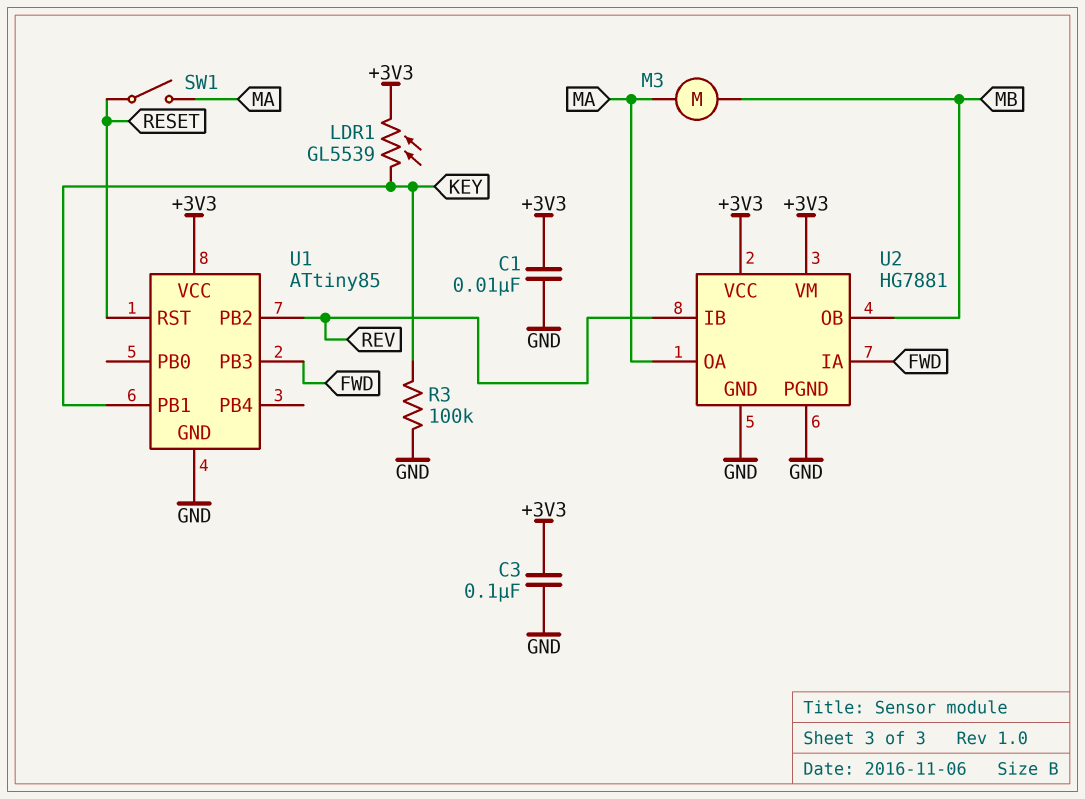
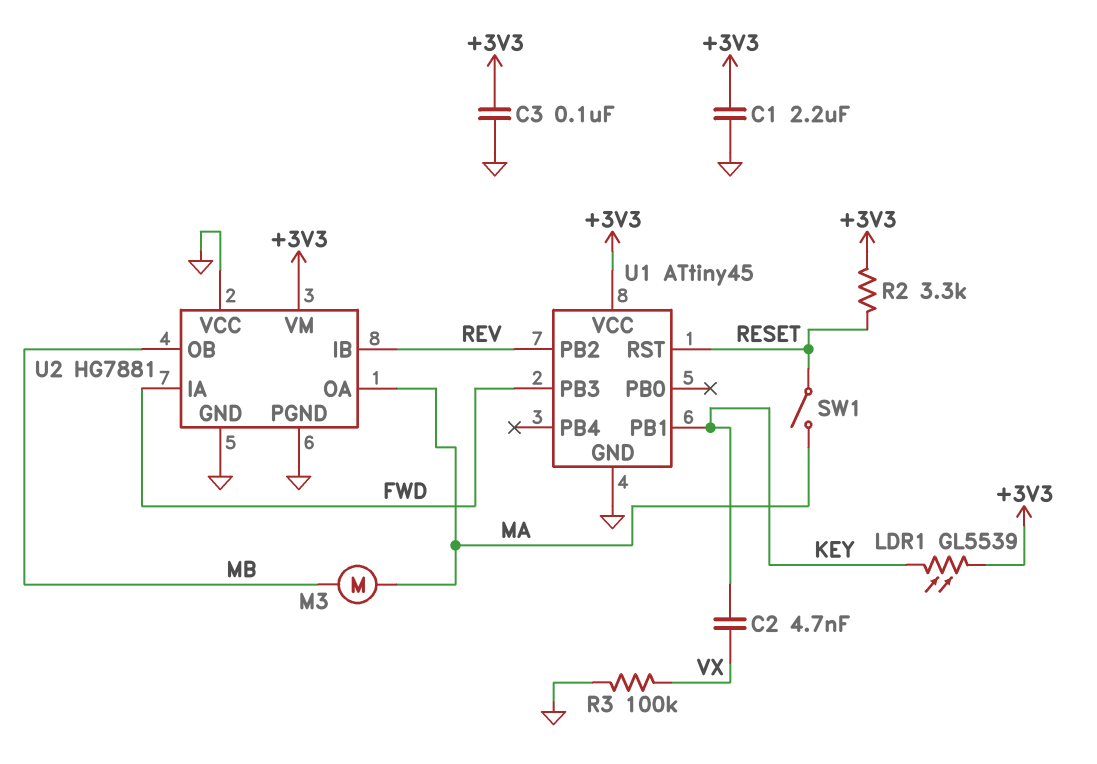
C1: 10nF (+3V3, GND) -> 2.2uF (+3V3, GND)
C2: none -> 4.7nF (KEY, VX)
R2: none -> 3.3k (+3V3, RESET)
R3: 100k (GND, KEY) -> 100k (GND, VX)
U1: ATtiny85 -> ATtiny45
U2 pin VCC: +3V3 -> GND

